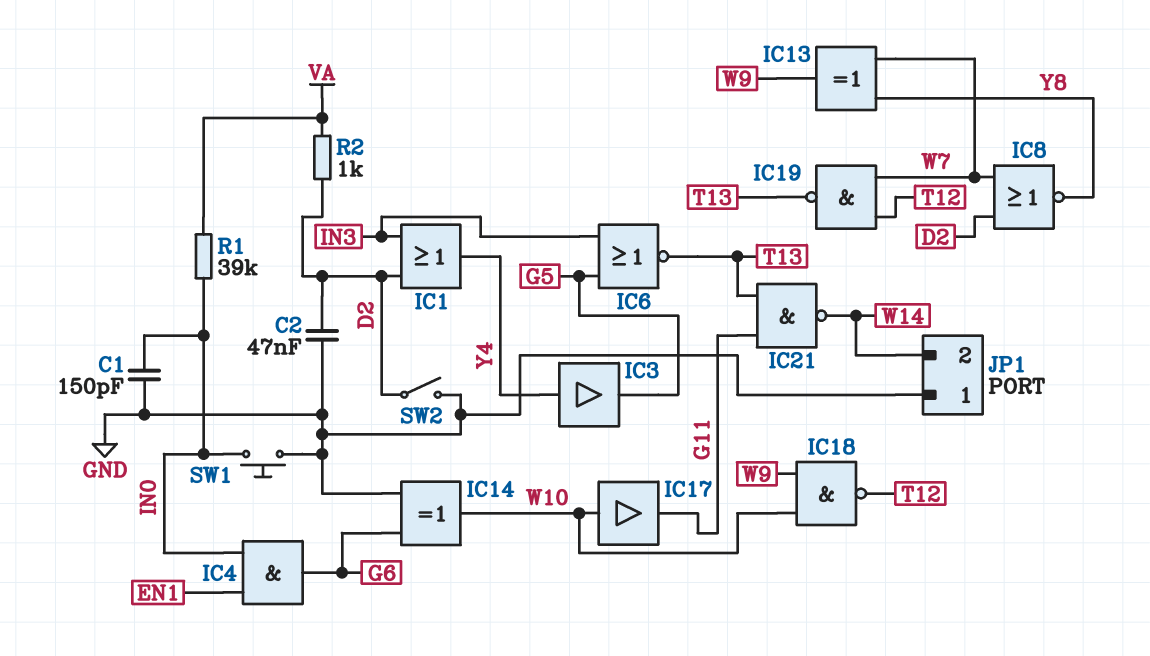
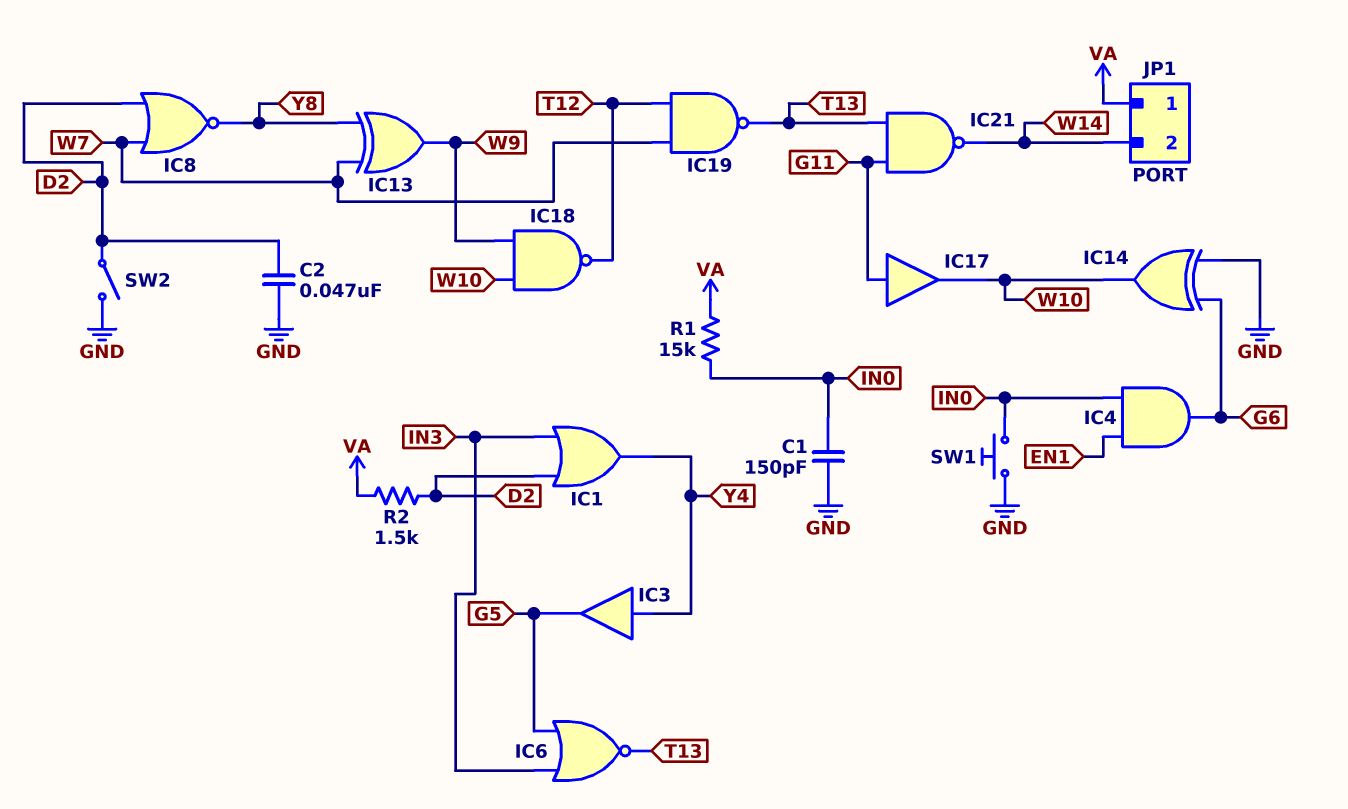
IC17: buffer (in W10, out G11) -> buffer (in G11, out W10)
JP1 pin 1: GND -> VA
R1: 39k (IN0, VA) -> 15k (IN0, VA)
R2: 1k (D2, VA) -> 1.5k (D2, VA)

